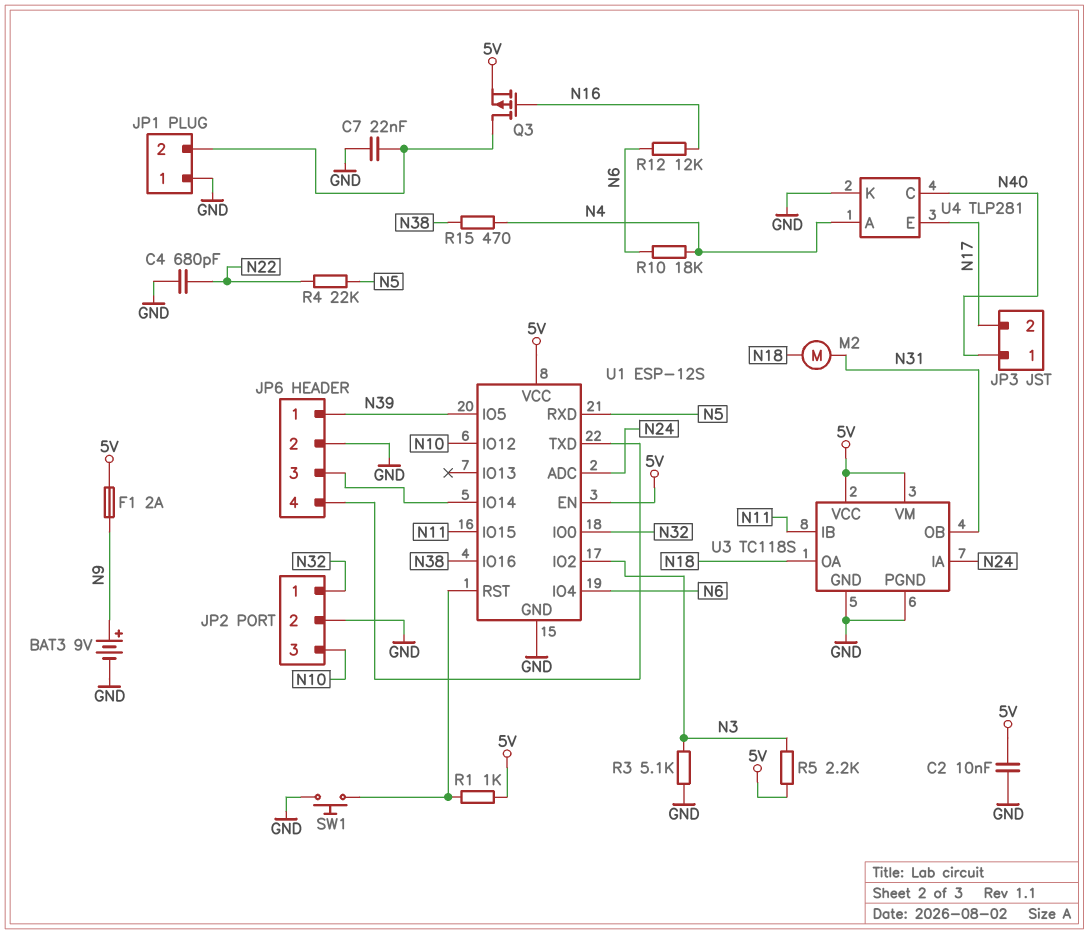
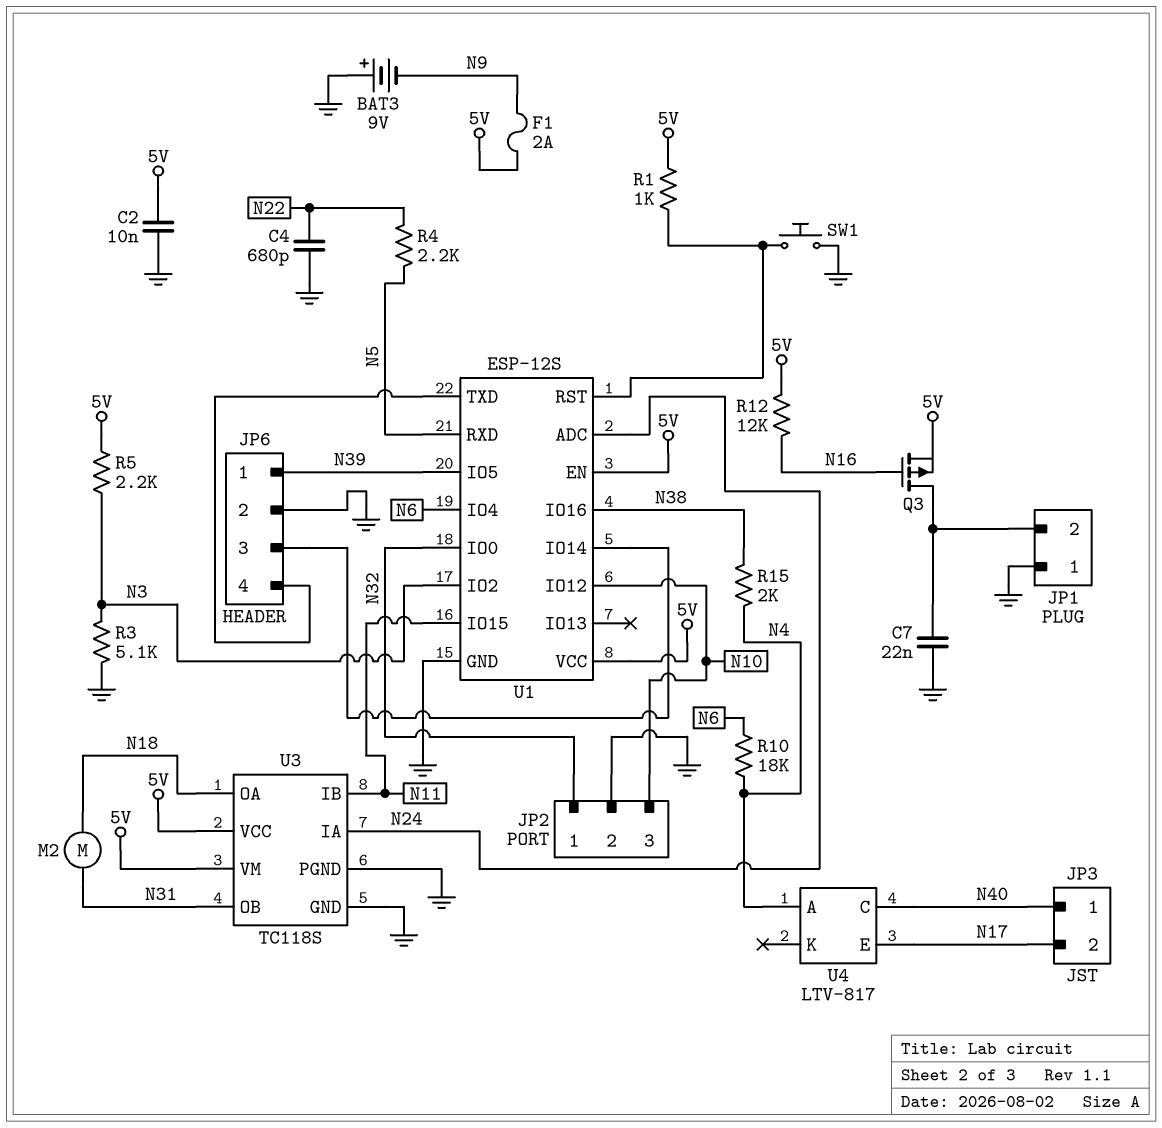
BAT3: 9V (plus N9, minus GND) -> 9V (plus GND, minus N9)
R4: 22k (N5, N22) -> 2.2k (N5, N22)
R12: 12k (N6, N16) -> 12k (5V, N16)
R15: 470 (N4, N38) -> 2k (N4, N38)
U4: TLP281 -> LTV-817
U4 pin K: GND -> none

